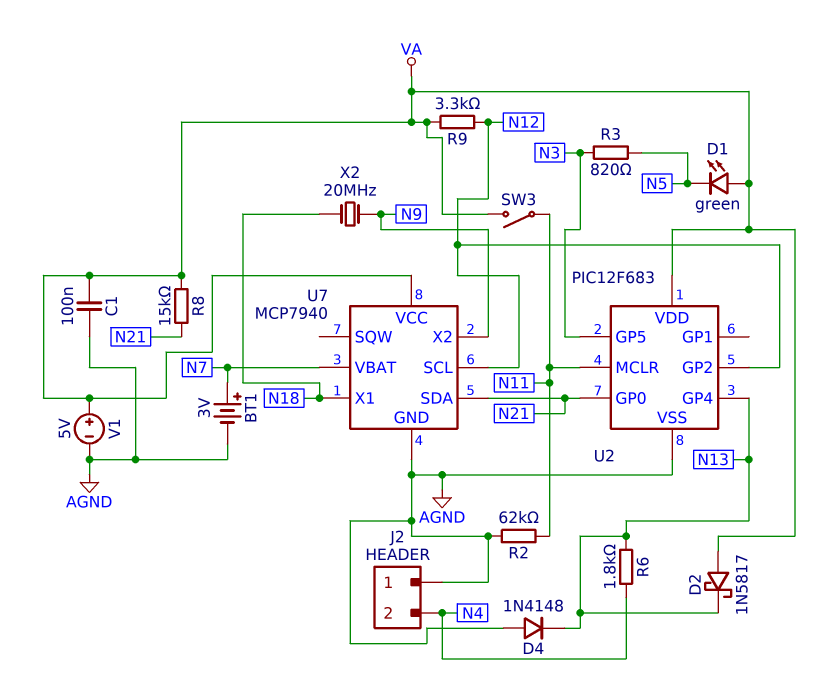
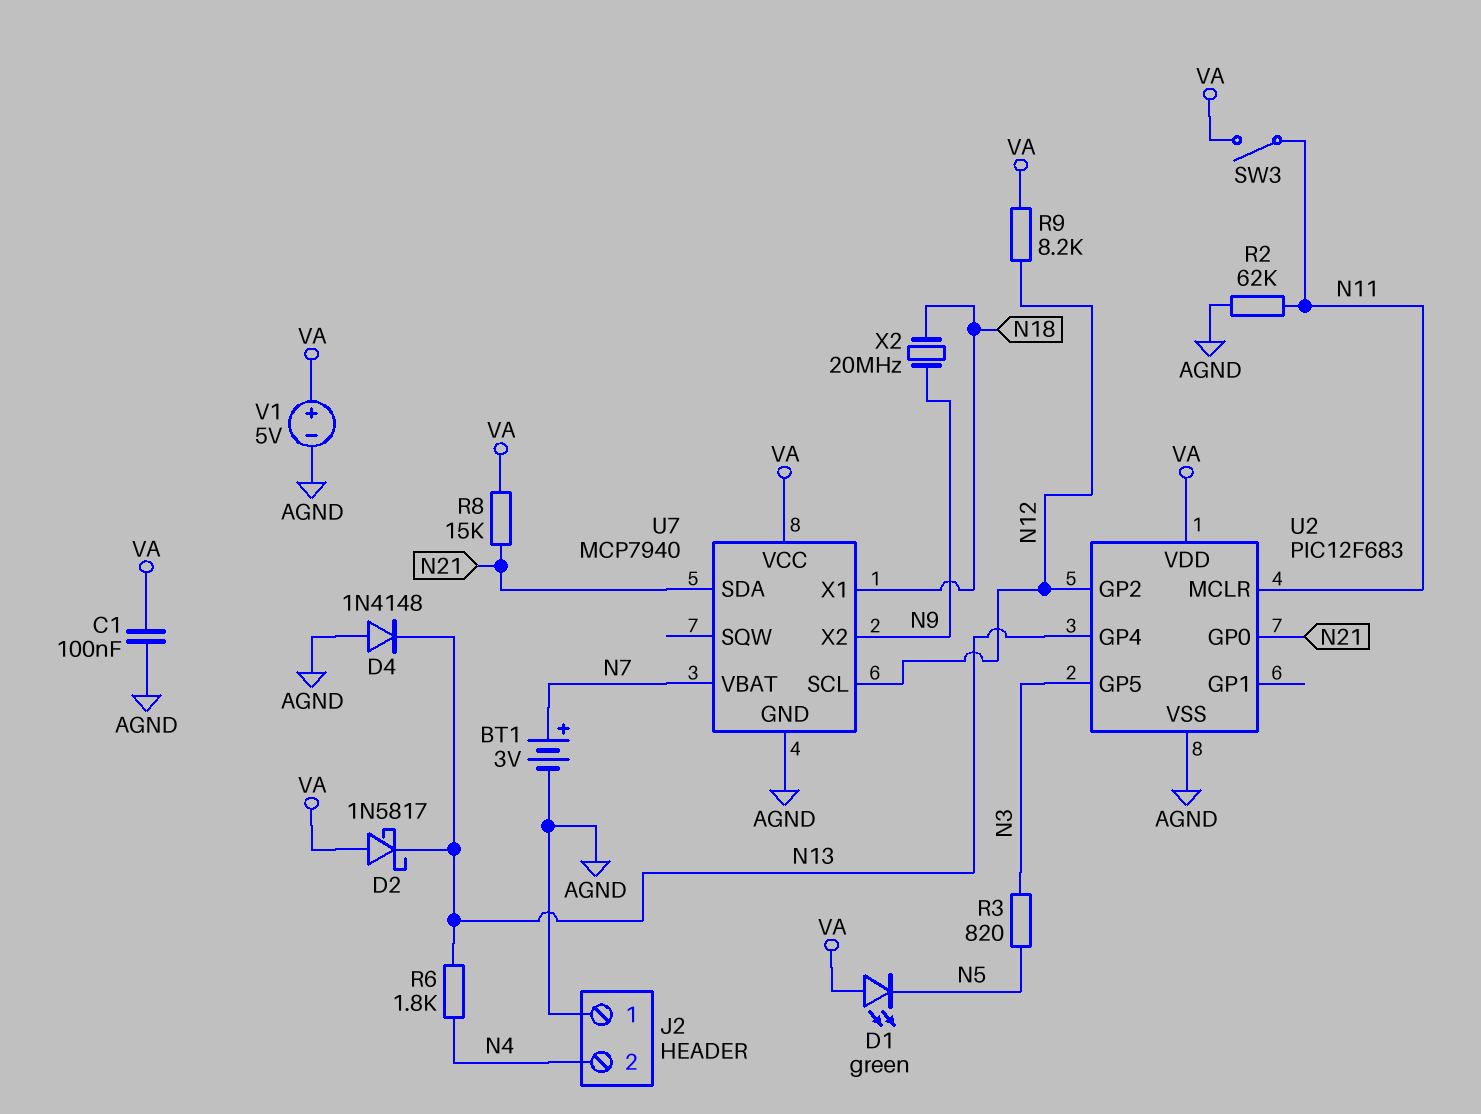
R9: 3.3k (N12, VA) -> 8.2k (N12, VA)

